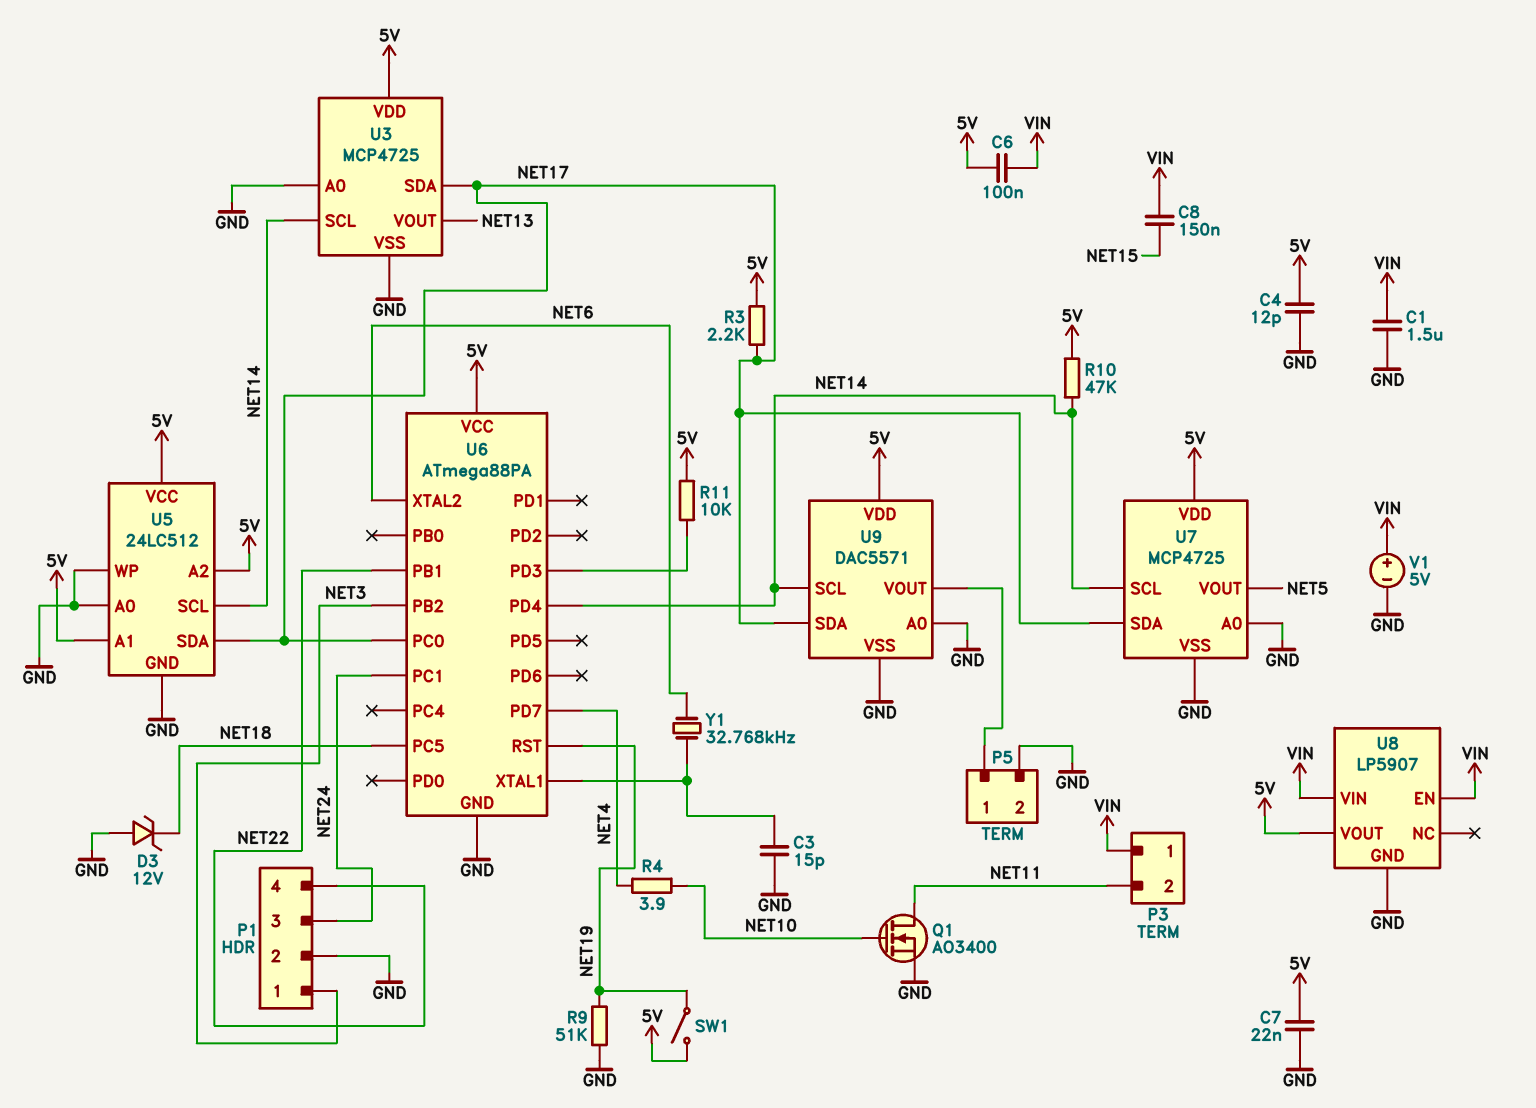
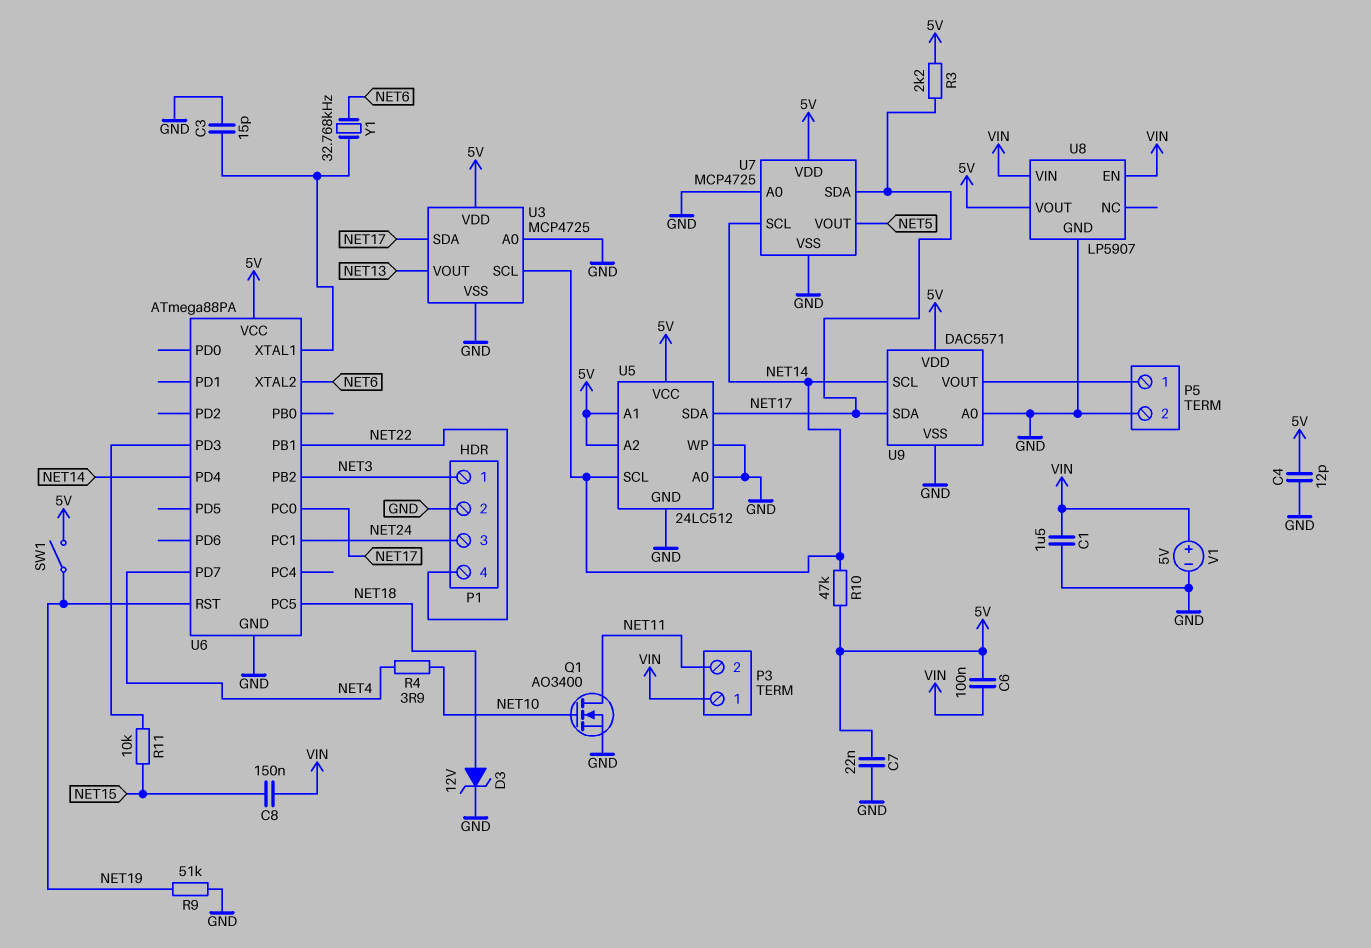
D3: zener 12V (A GND, K NET18) -> zener 12V (A NET18, K GND)
R11: 10k (5V, U6/PD3) -> 10k (NET15, U6/PD3)

